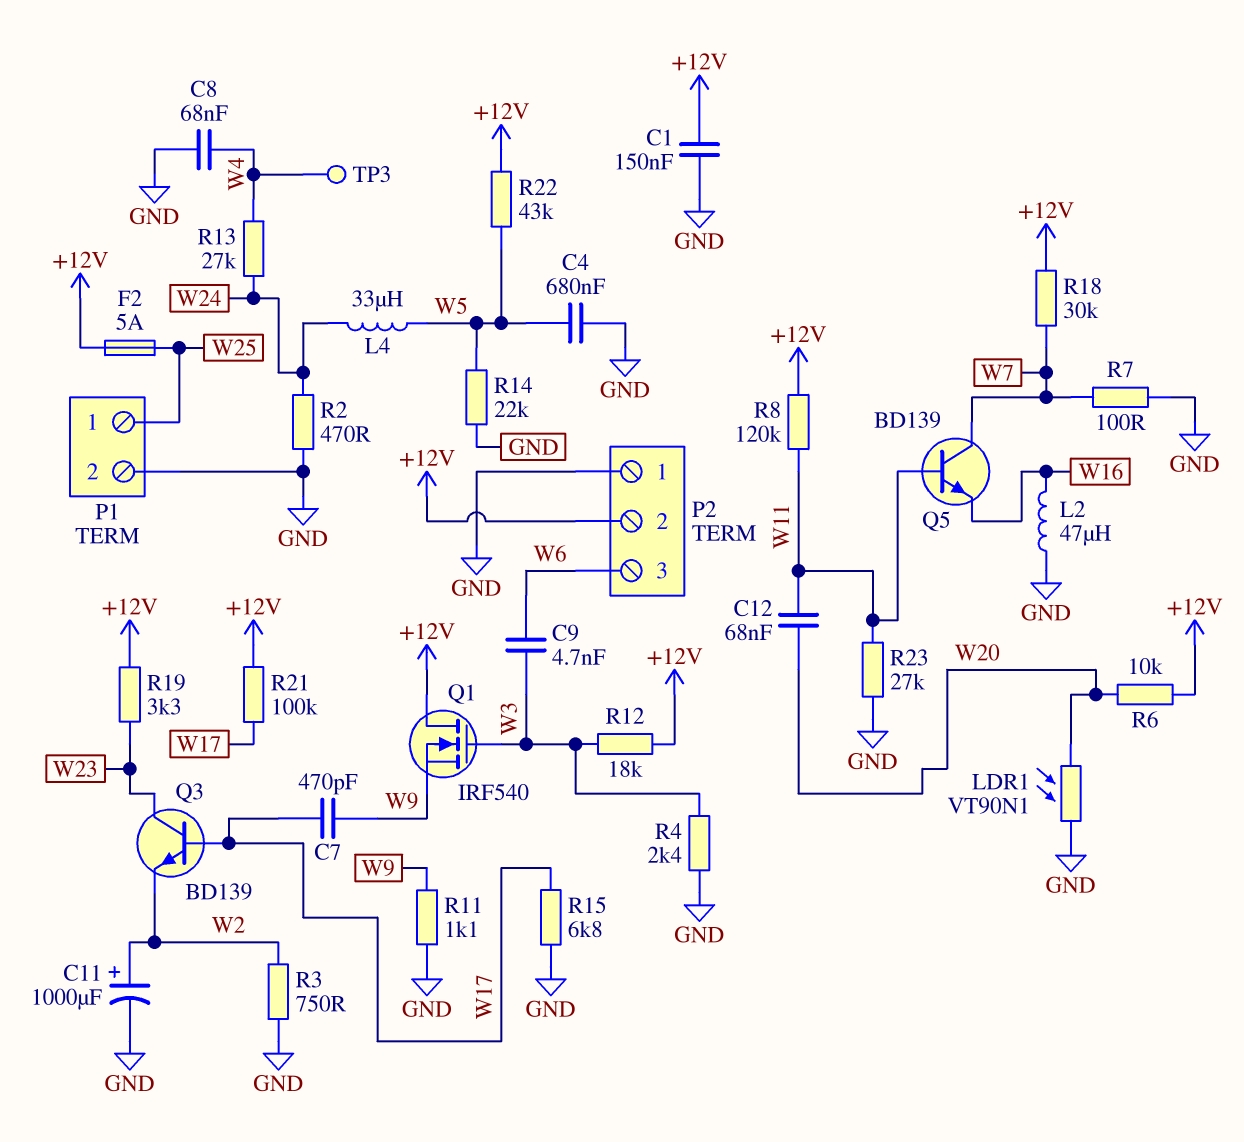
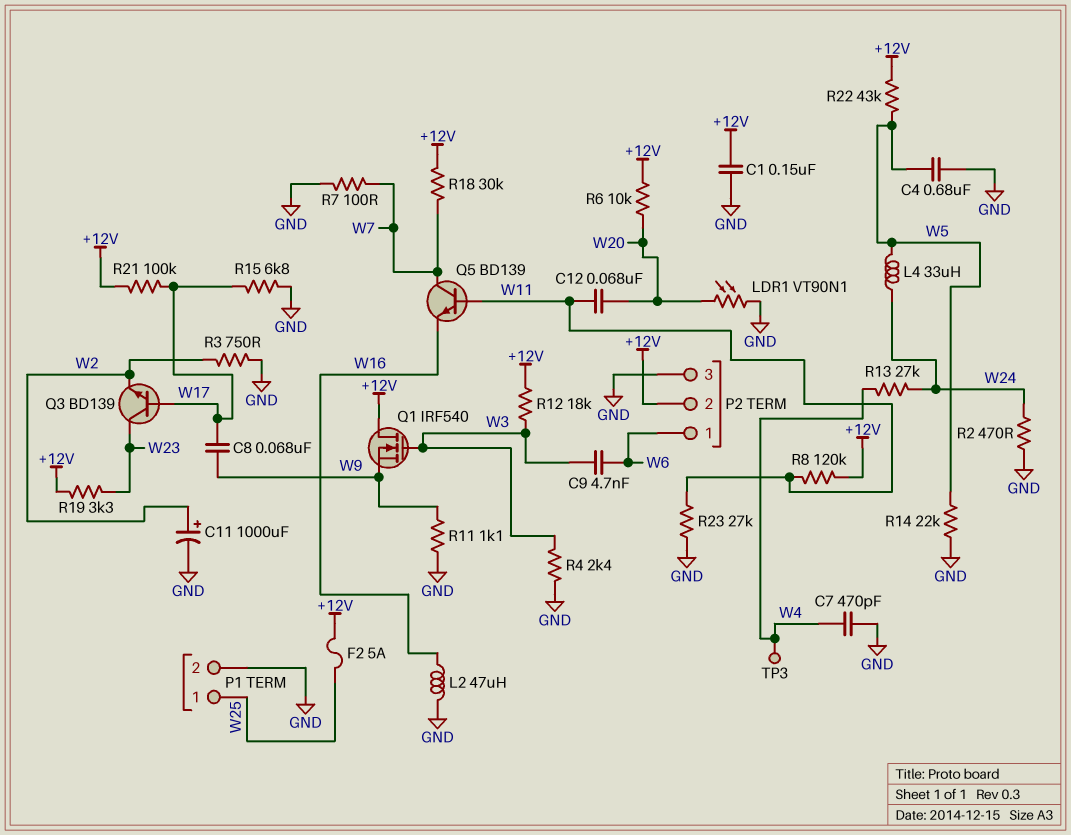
C7: 470pF (W9, W17) -> 470pF (GND, W4)
C8: 68nF (GND, W4) -> 68nF (W9, W17)
P2 pin 1: GND -> W6
P2 pin 3: W6 -> GND

